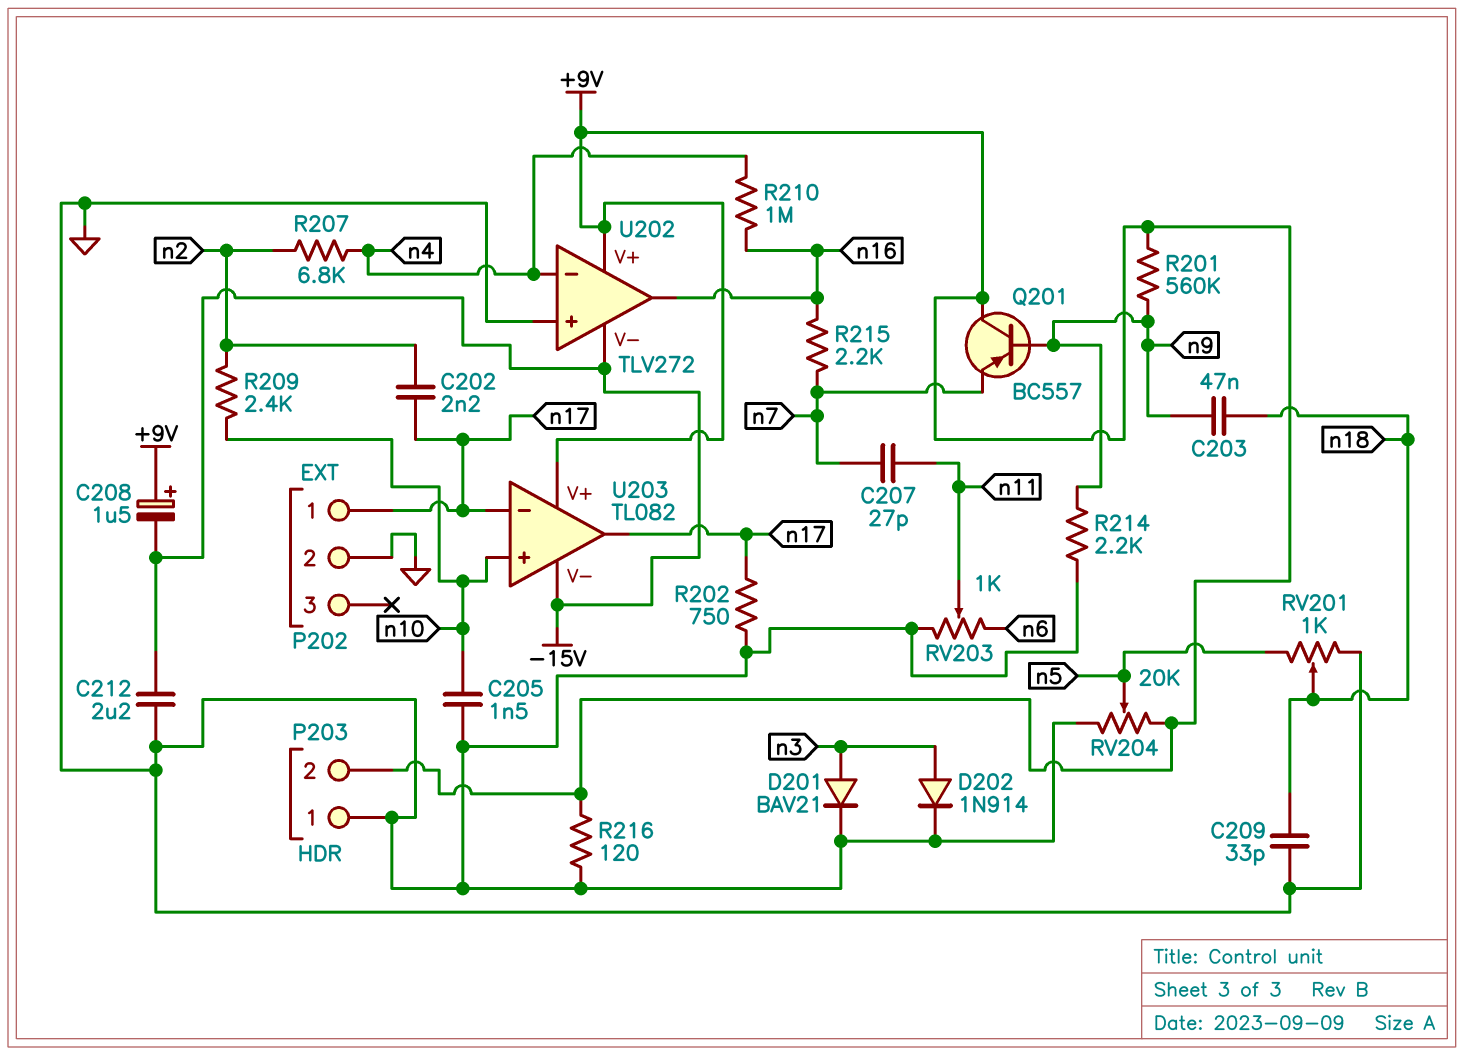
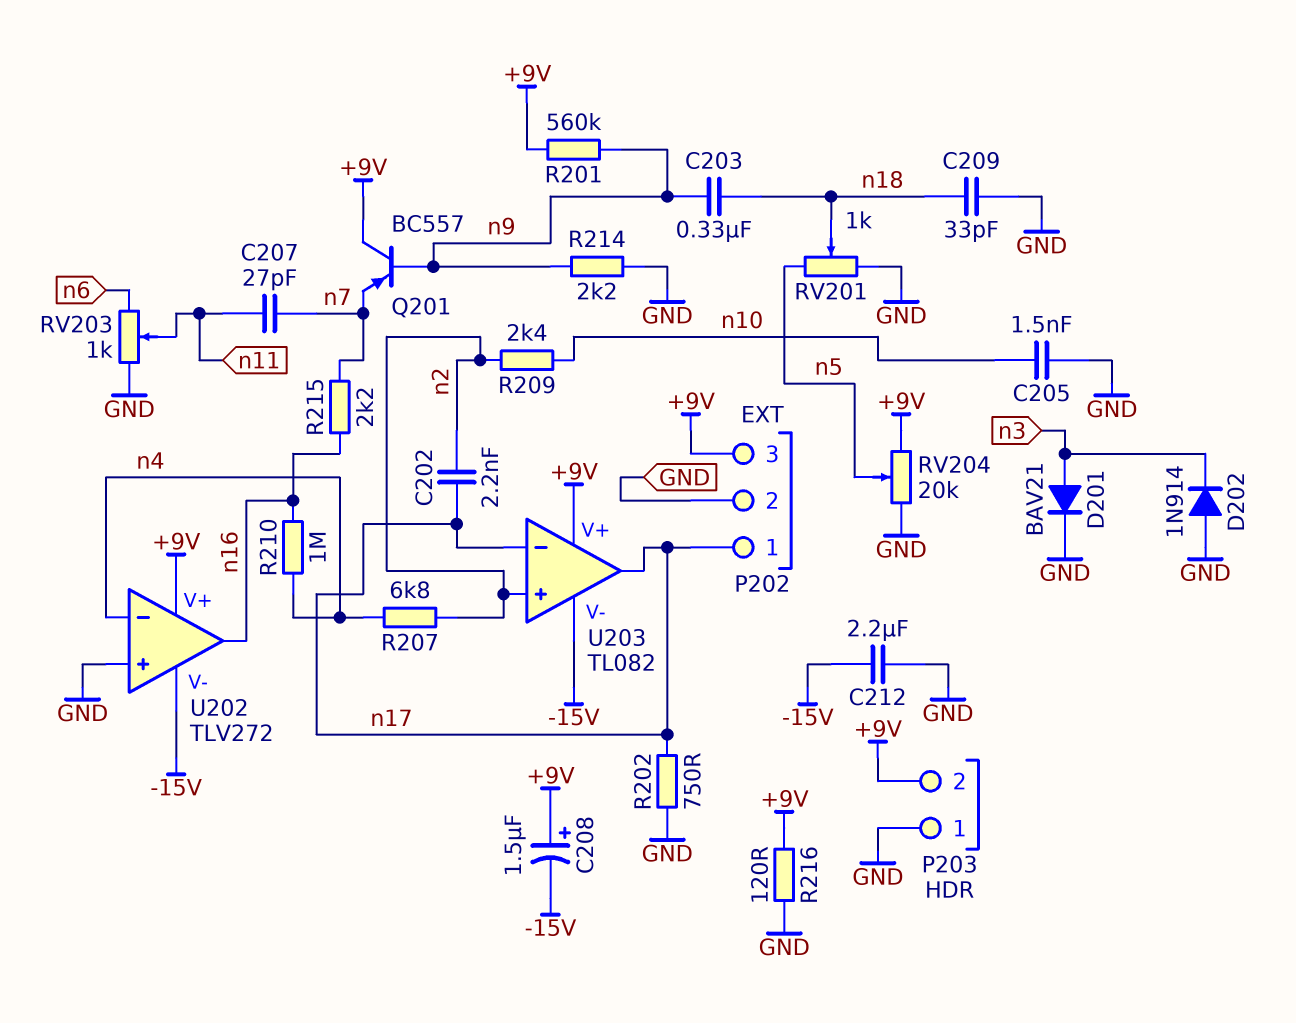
C203: 47nF (n9, n18) -> 330nF (n9, n18)
D202: diode 1N914 (A n3, K GND) -> diode 1N914 (A GND, K n3)
P202 pin 3: none -> +9V
U203 pin in+: n10 -> n2

